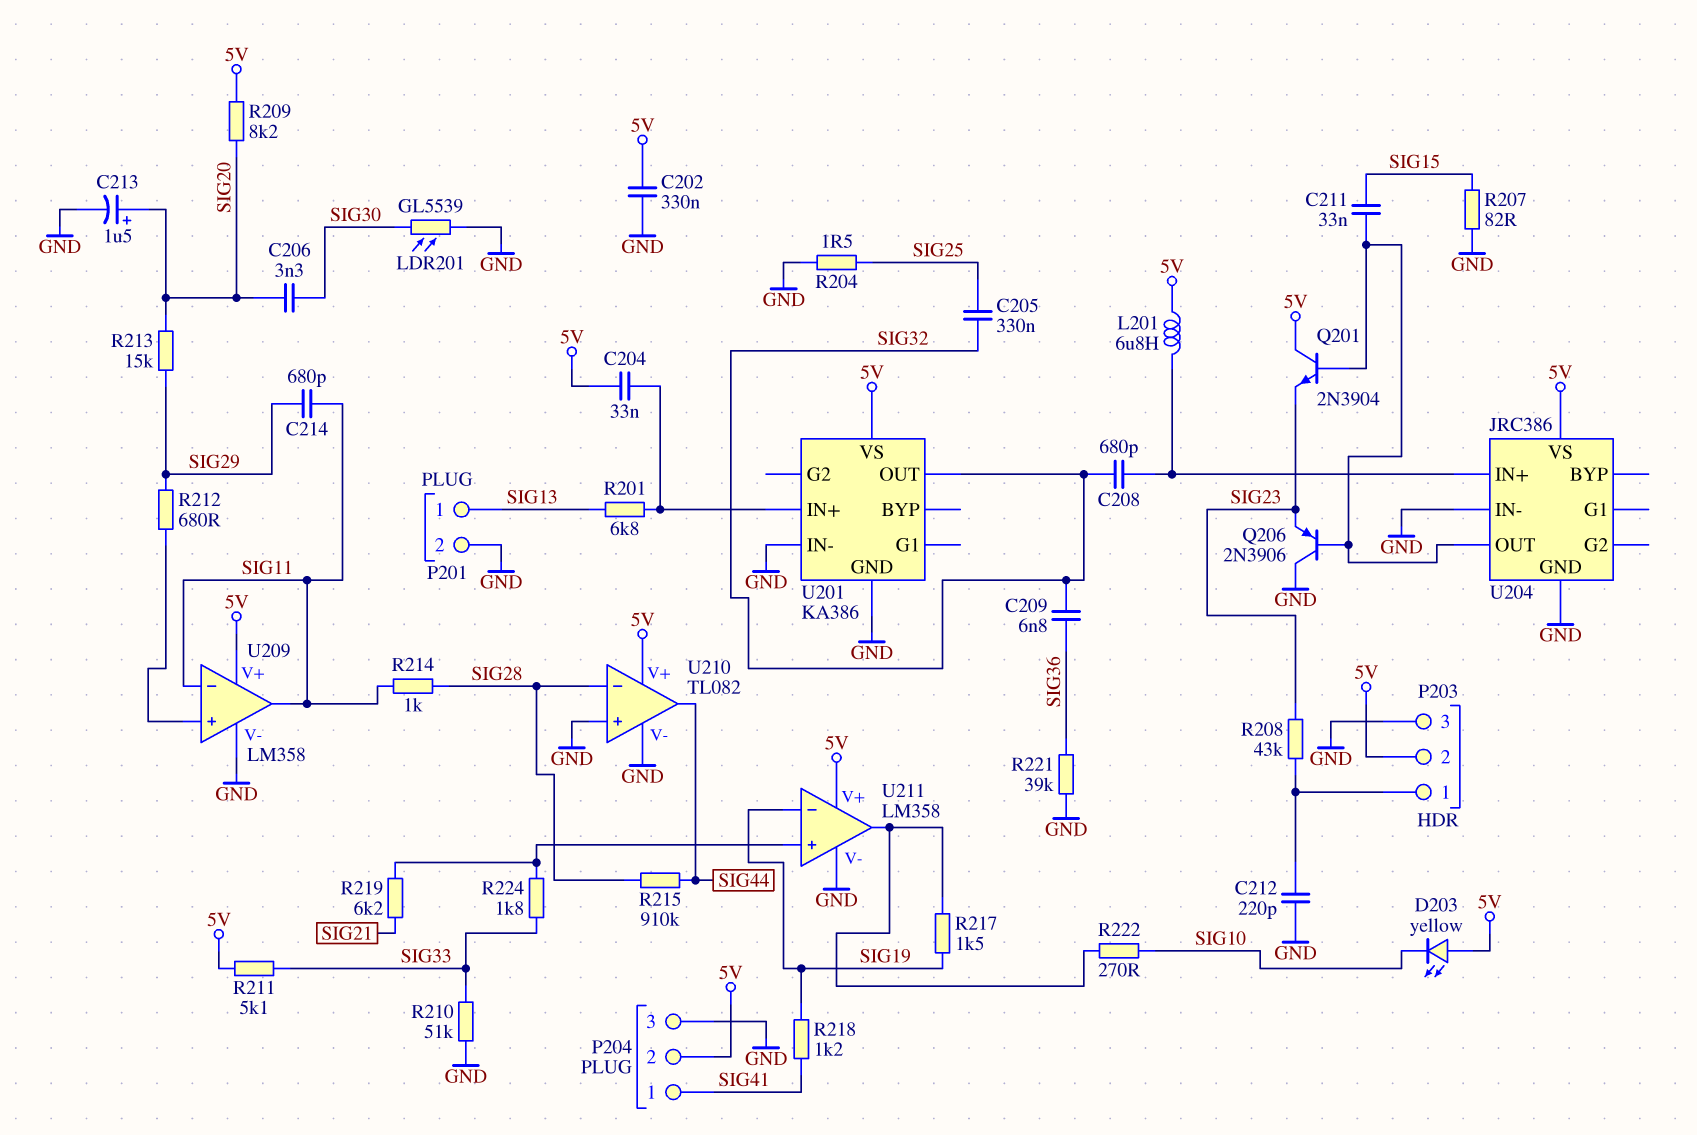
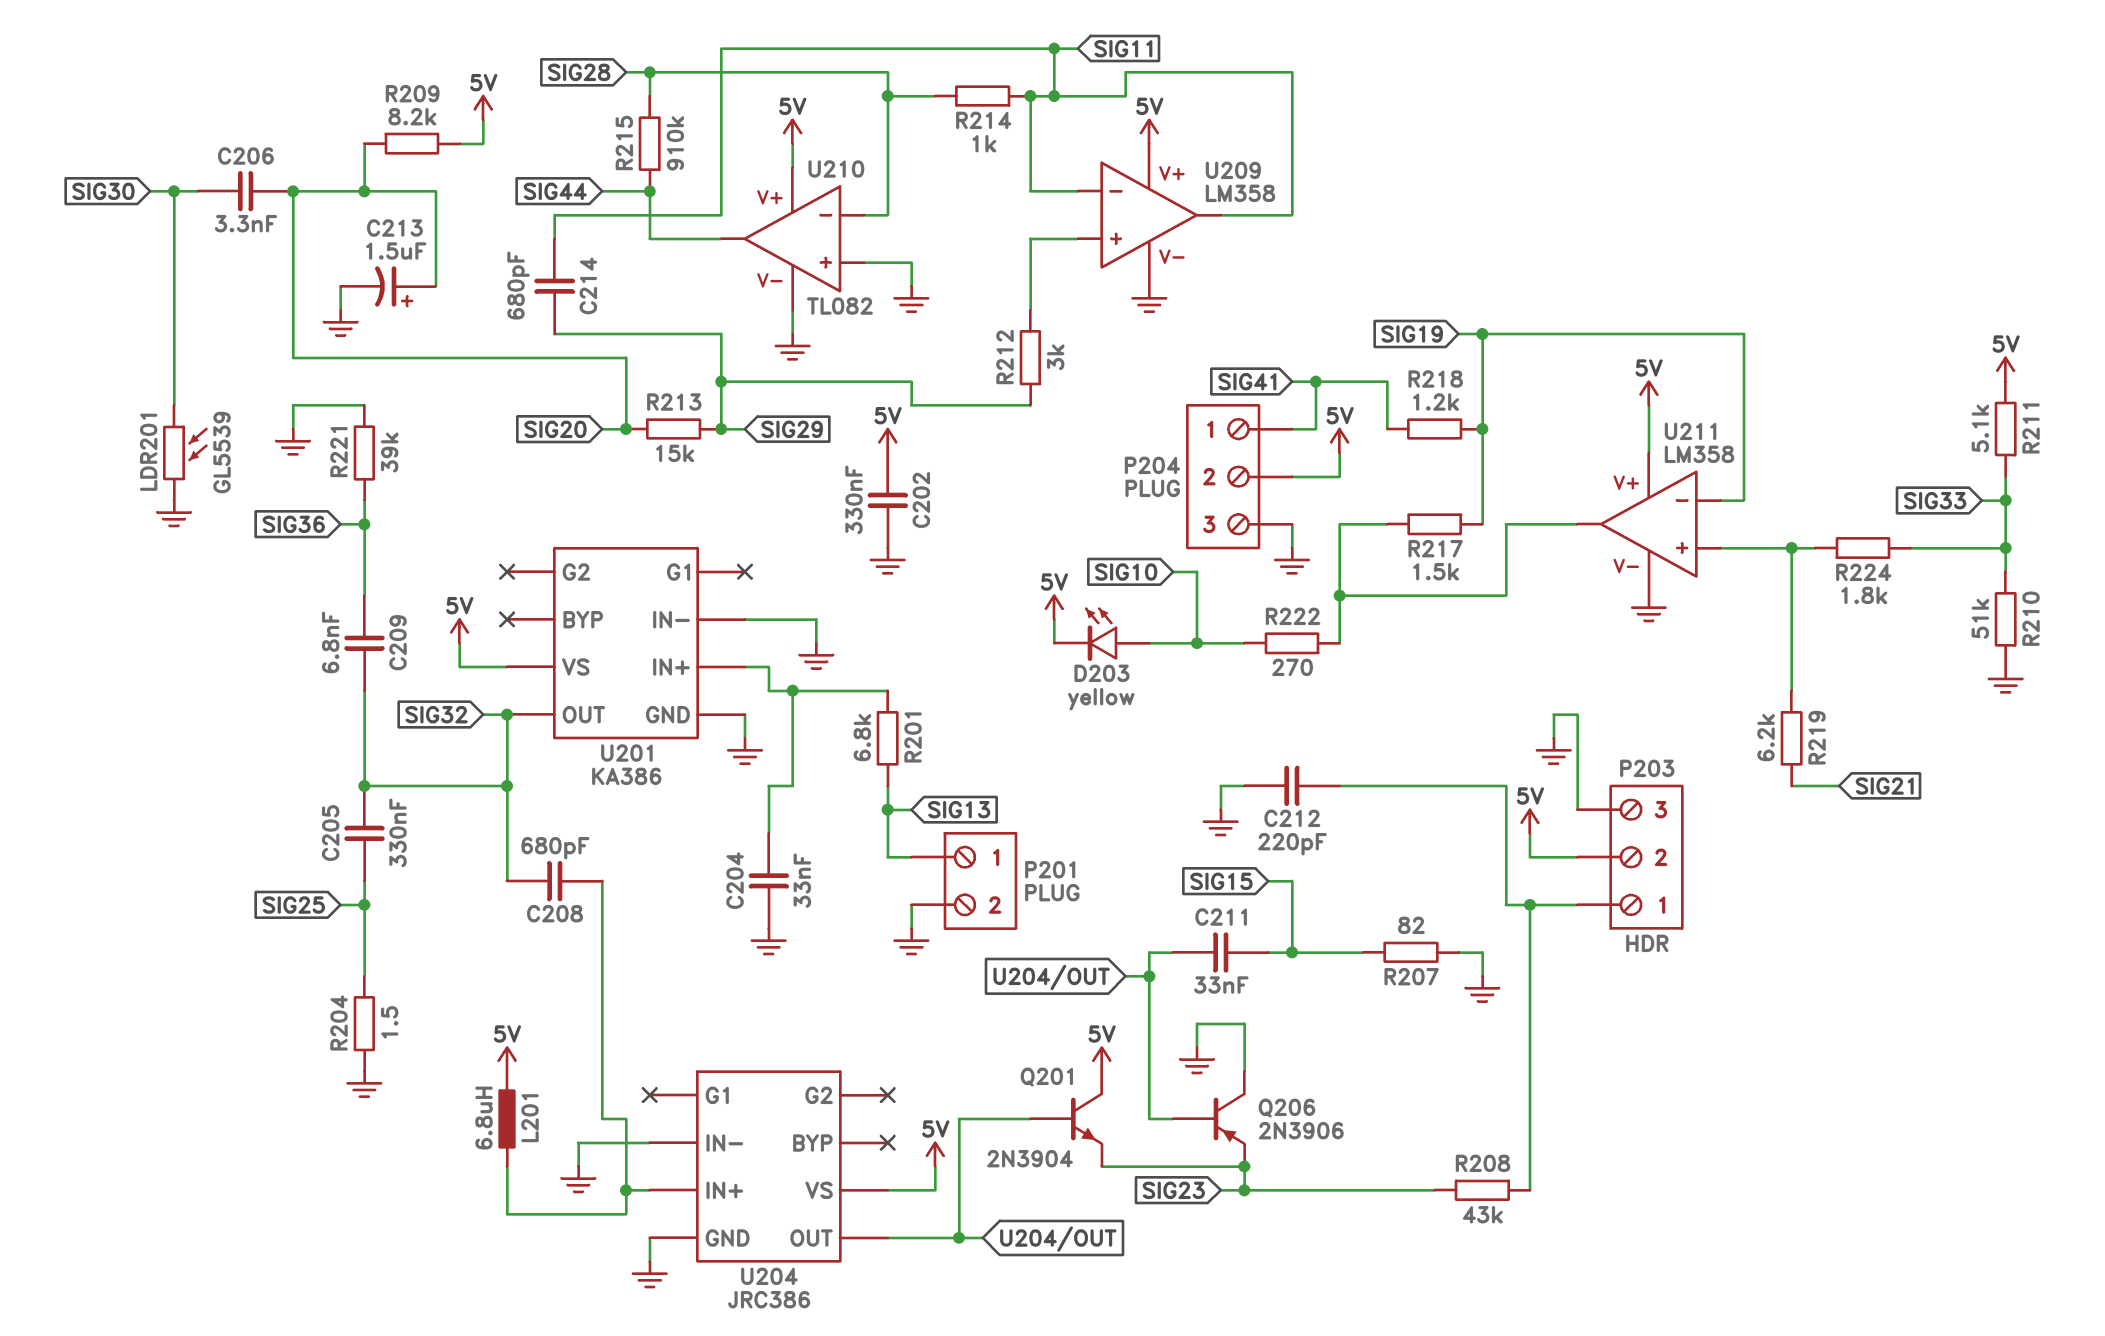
C204: 33nF (5V, U201/IN+) -> 33nF (GND, U201/IN+)
D203: LED yellow (A 5V, K SIG10) -> LED yellow (A SIG10, K 5V)
R212: 680 (SIG29, U209/in+) -> 3k (SIG29, U209/in+)

